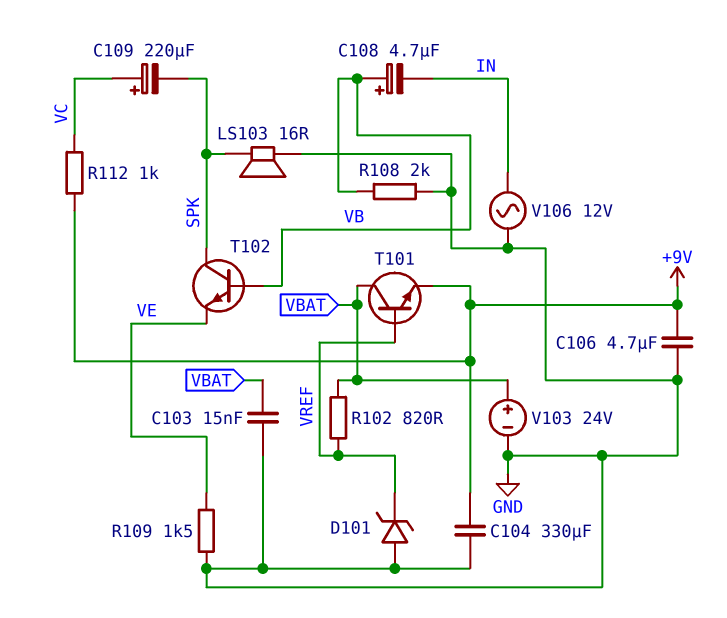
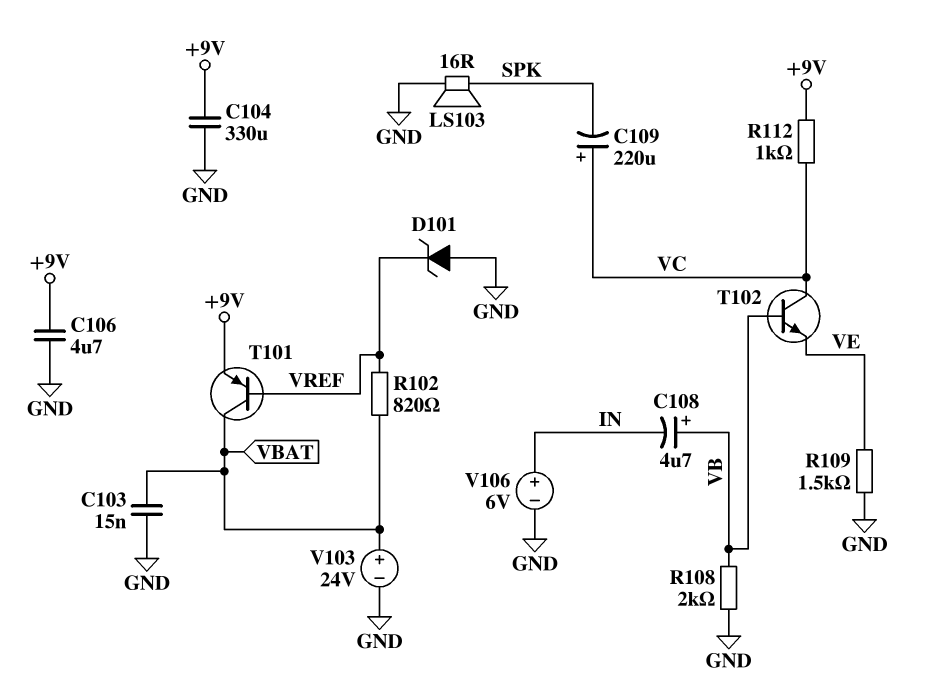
T101: NPN (B VREF, C VBAT, E +9V) -> PNP (B VREF, C VBAT, E +9V)
T102: NPN (B VB, C SPK, E VE) -> NPN (B VB, C VC, E VE)
V106: AC 12V (GND, IN) -> 6V (plus IN, minus GND)

